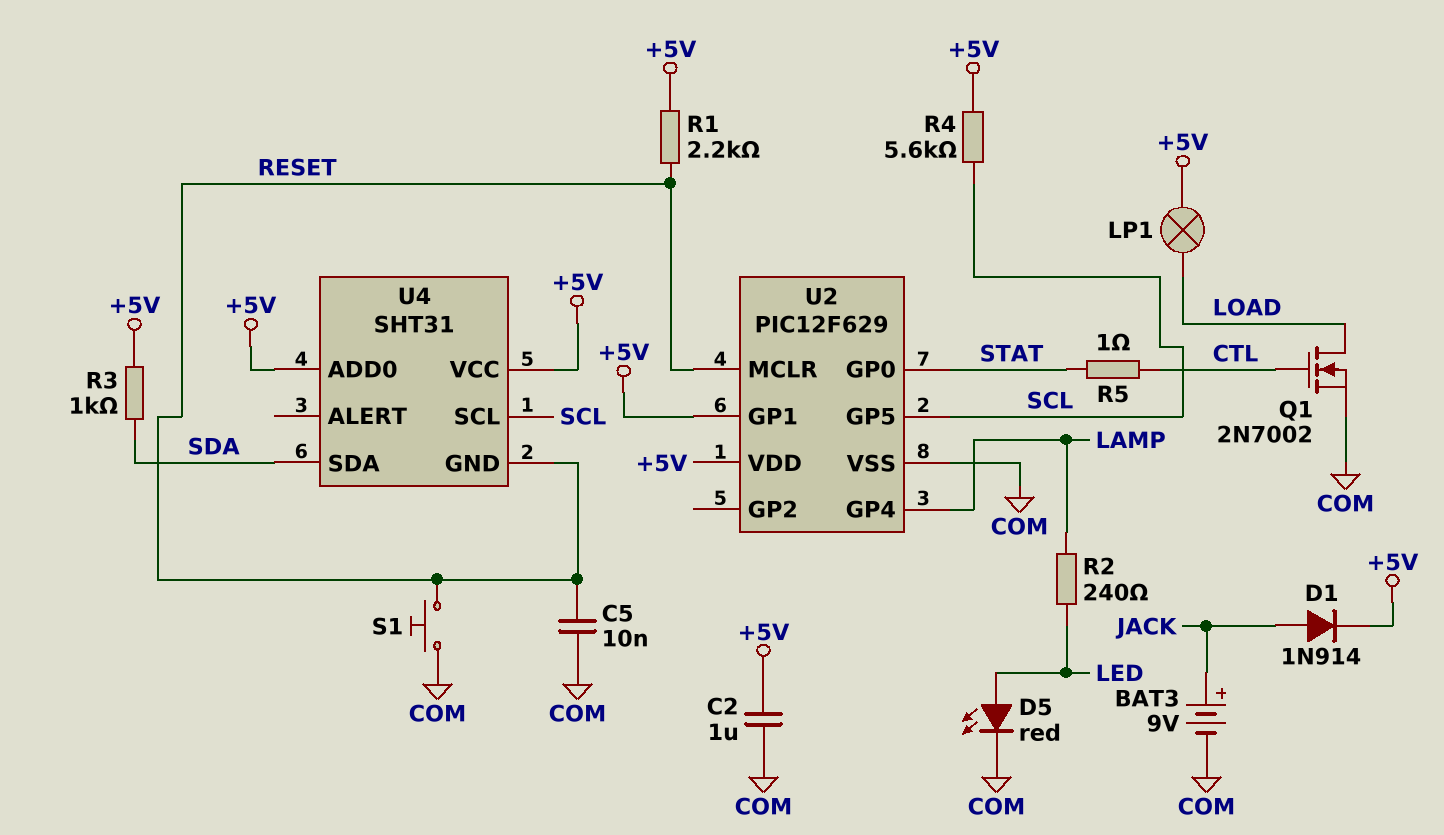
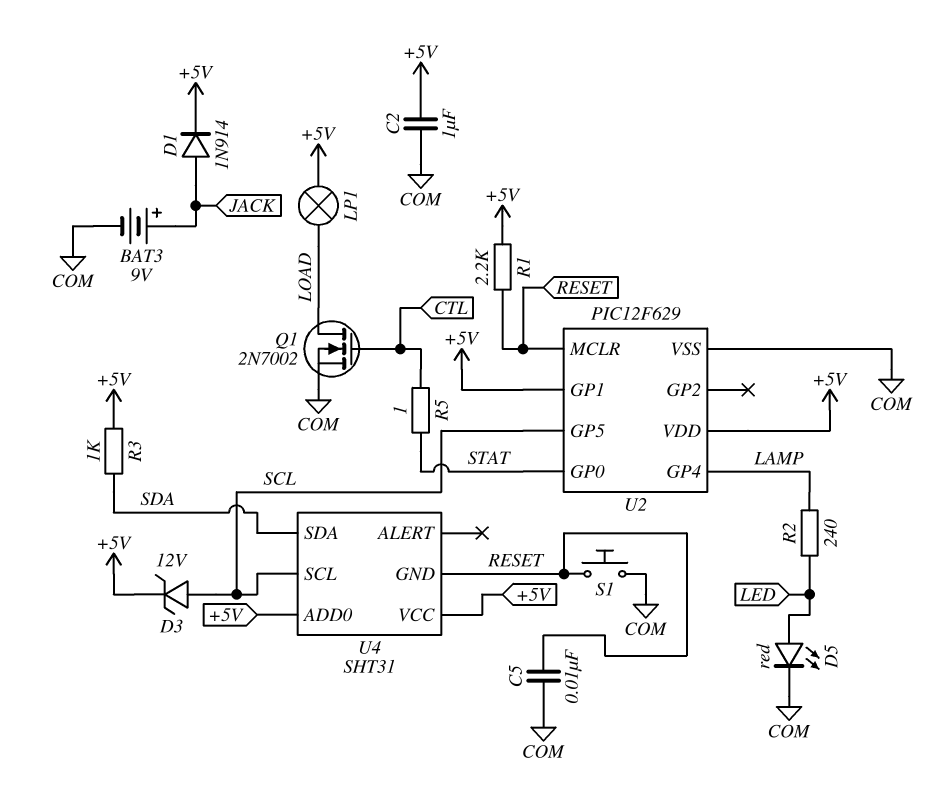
D3: none -> zener 12V (A SCL, K +5V)
R4: 5.6k (+5V, SCL) -> none

